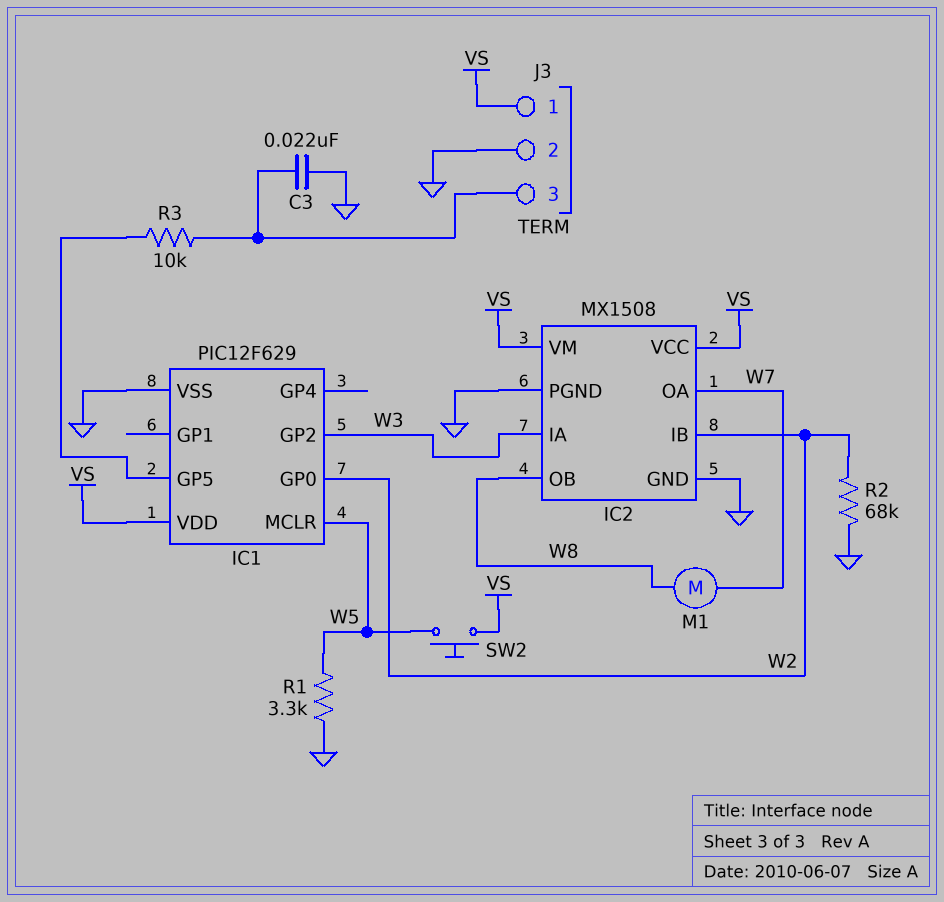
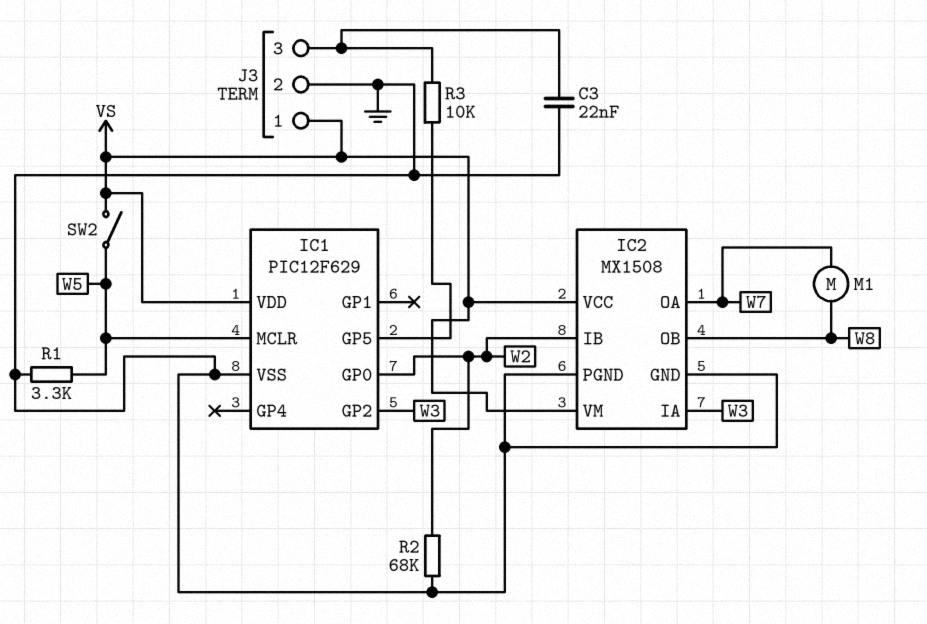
SW2: button (VS, W5) -> switch (VS, W5)

